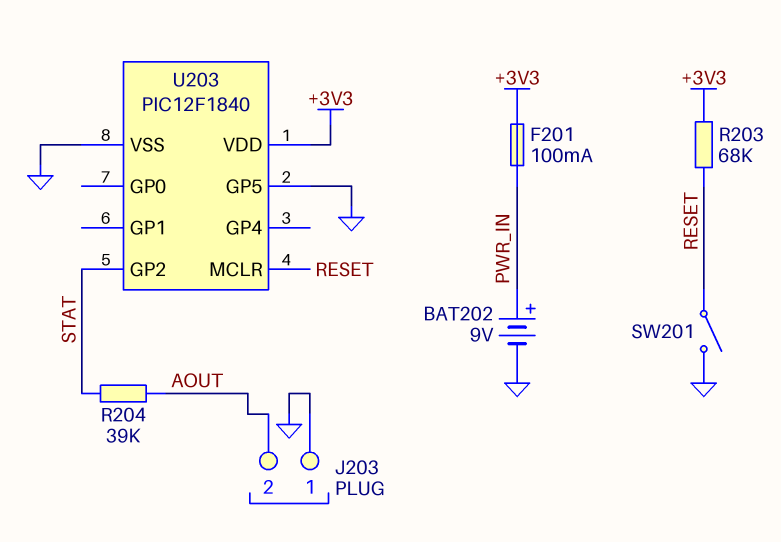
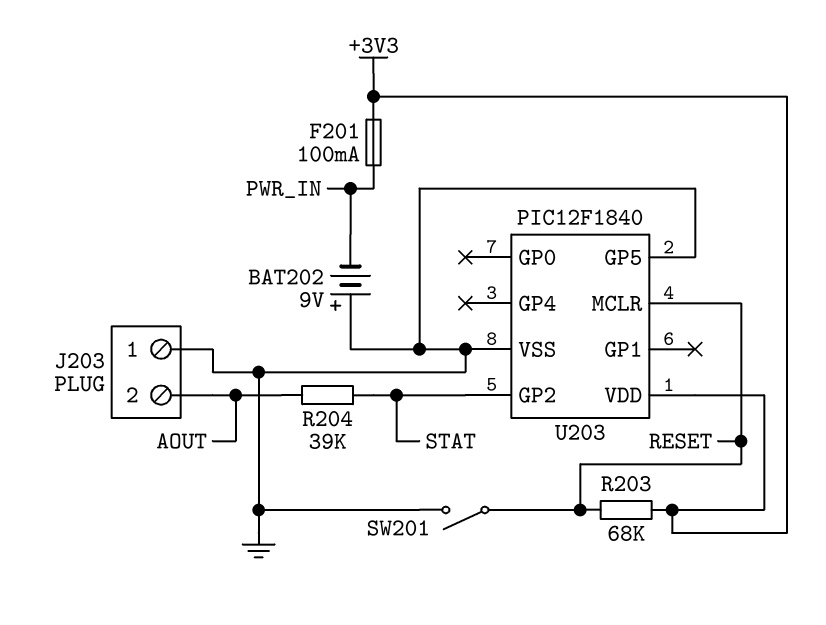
BAT202: 9V (plus PWR_IN, minus GND) -> 9V (plus GND, minus PWR_IN)

